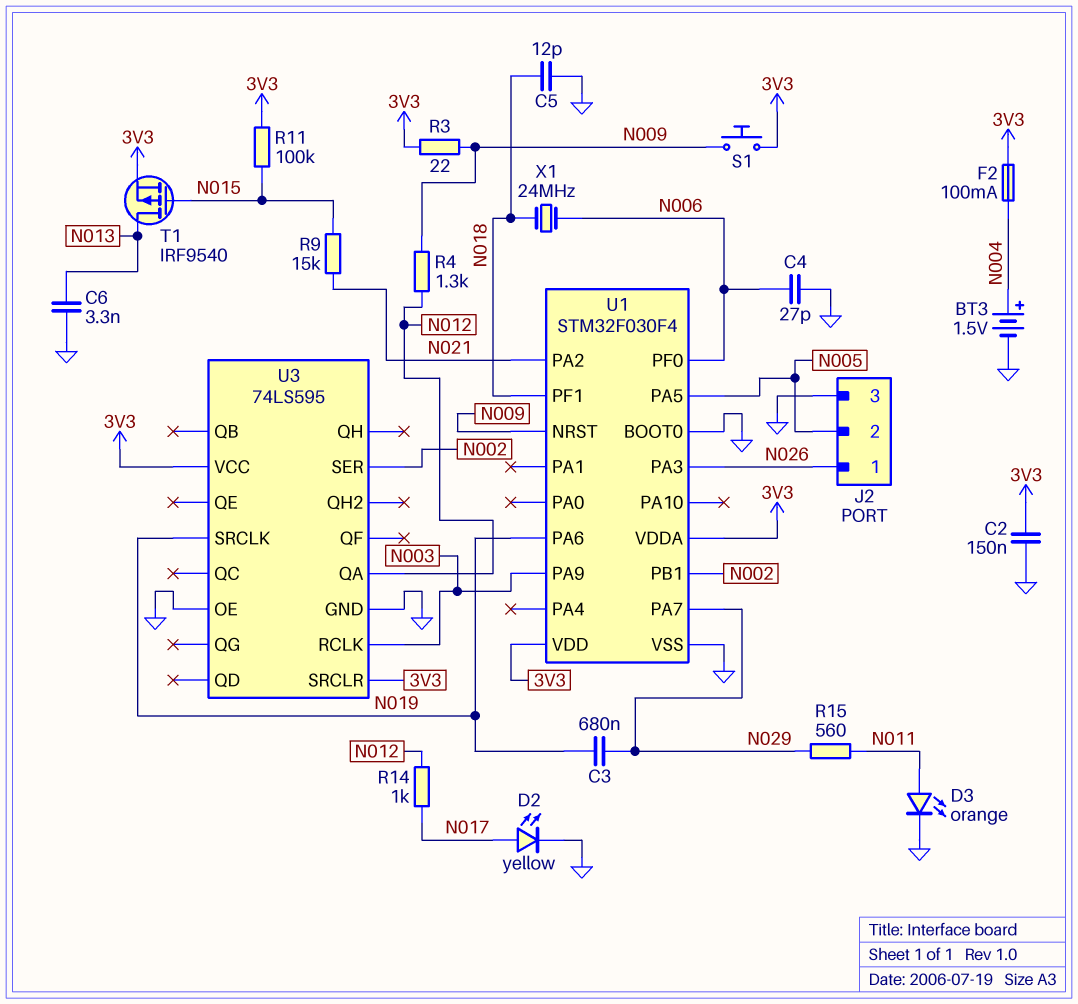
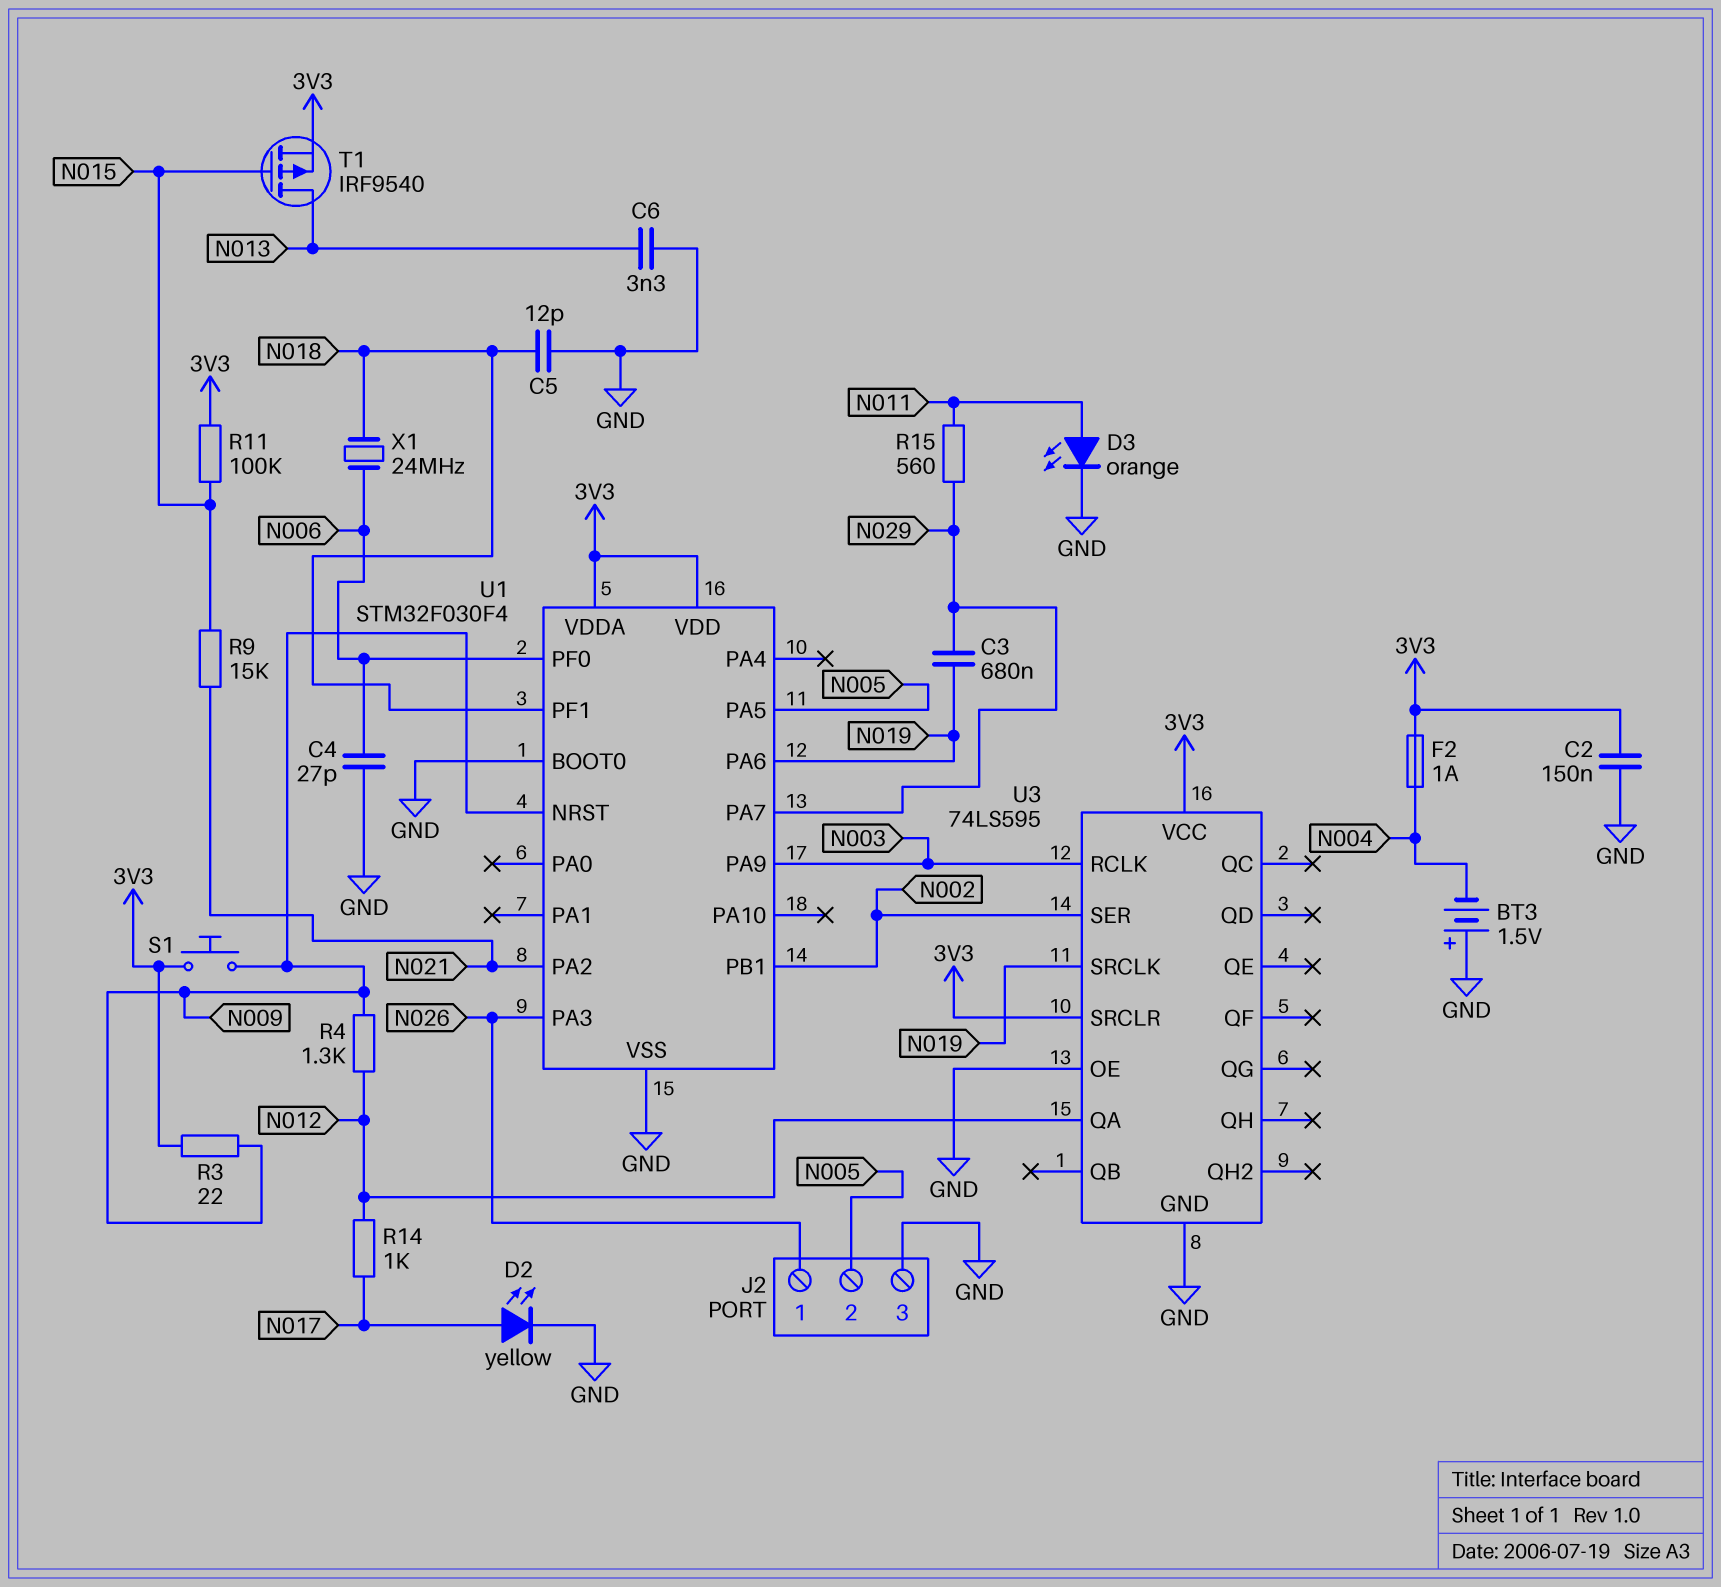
BT3: 1.5V (plus N004, minus GND) -> 1.5V (plus GND, minus N004)
F2: 100mA (3V3, N004) -> 1A (3V3, N004)

